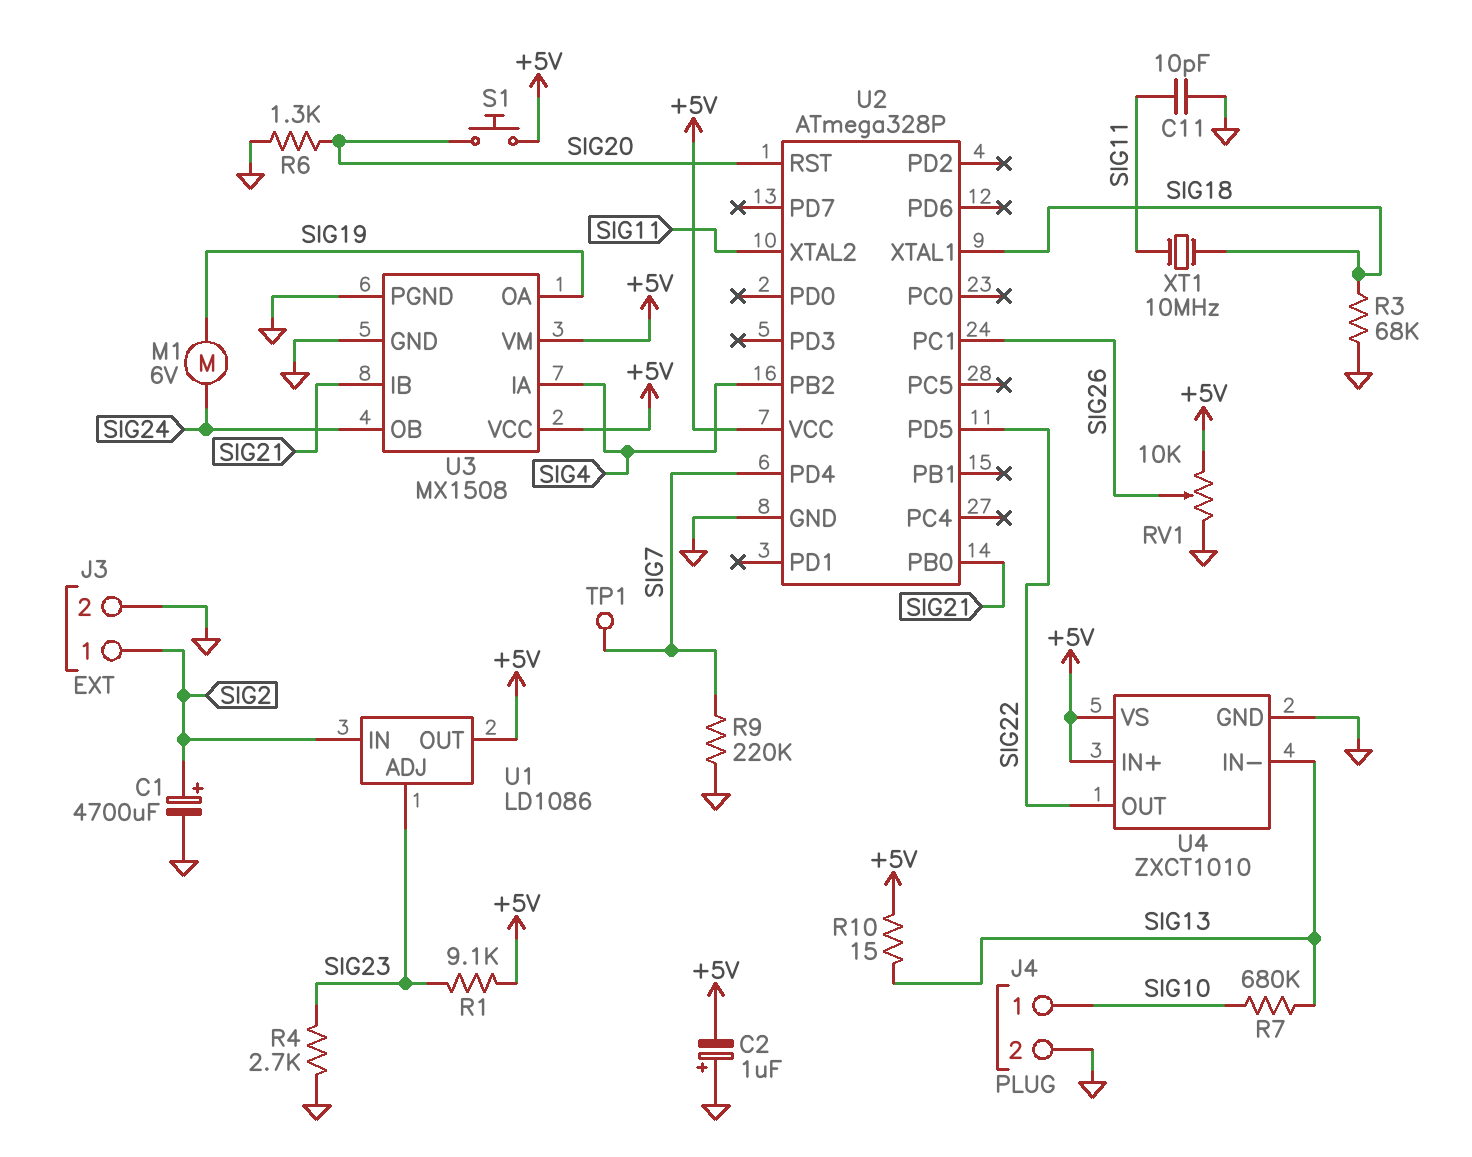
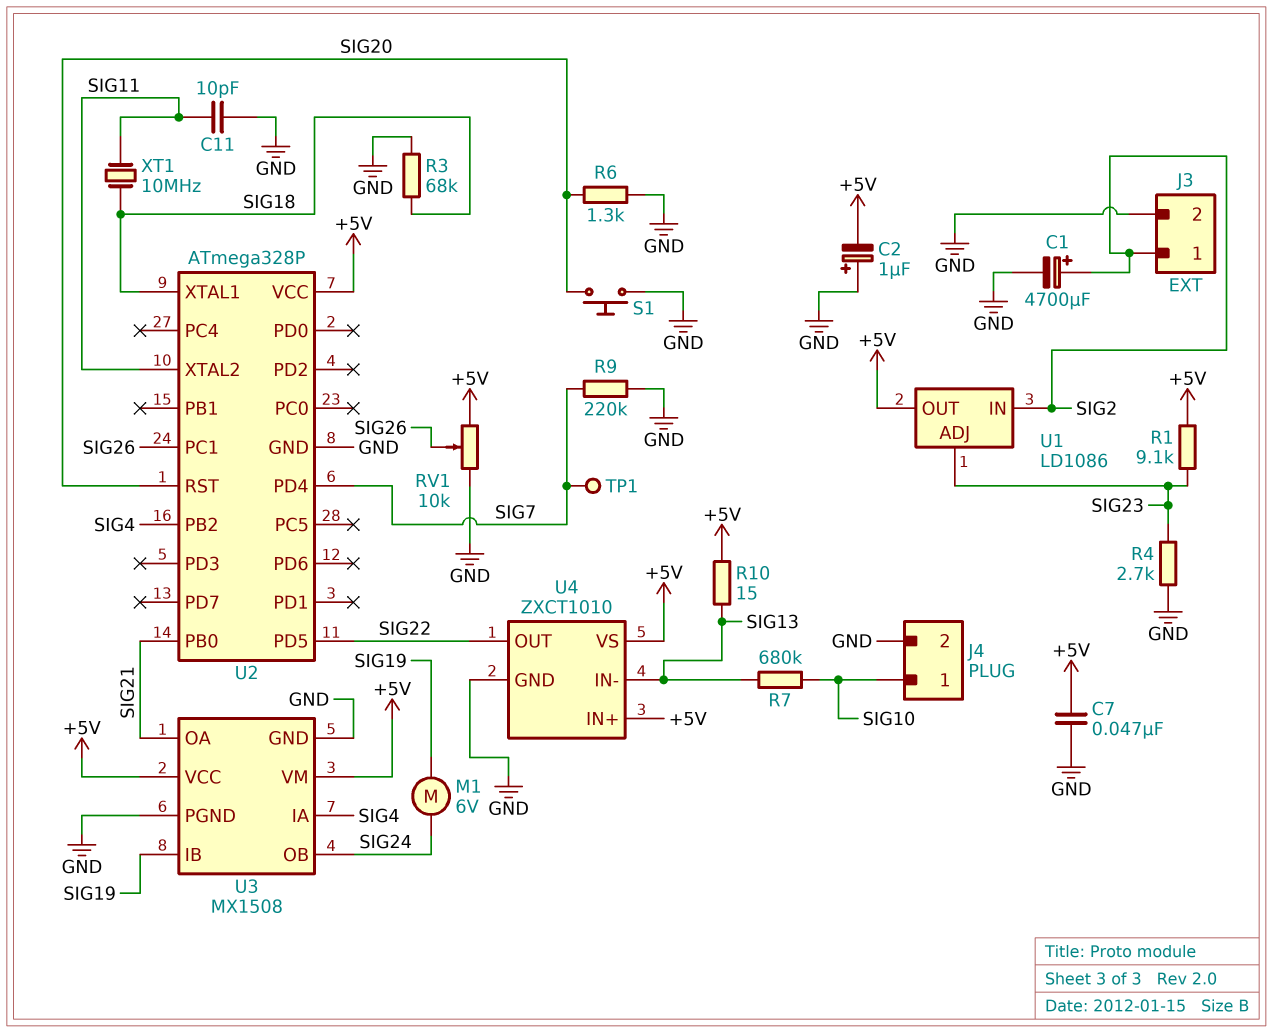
C7: none -> 47nF (+5V, GND)
S1: button (+5V, SIG20) -> button (GND, SIG20)
U3 pin IB: SIG21 -> SIG19
U3 pin OA: SIG19 -> SIG21

